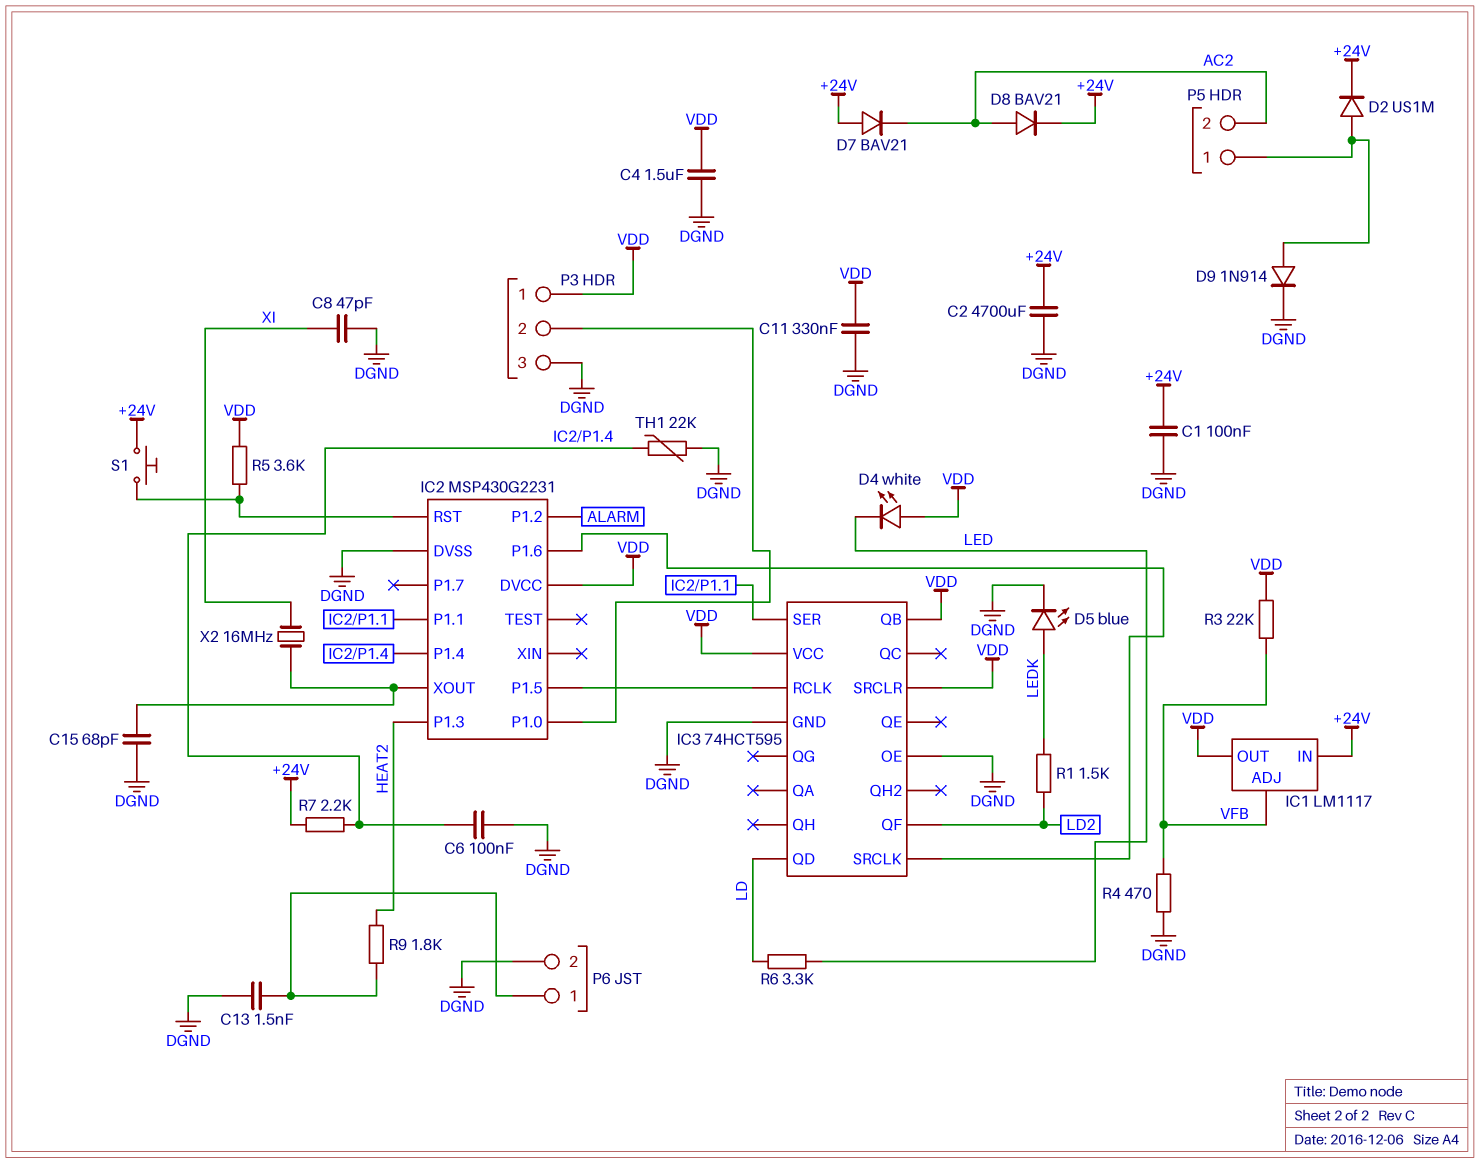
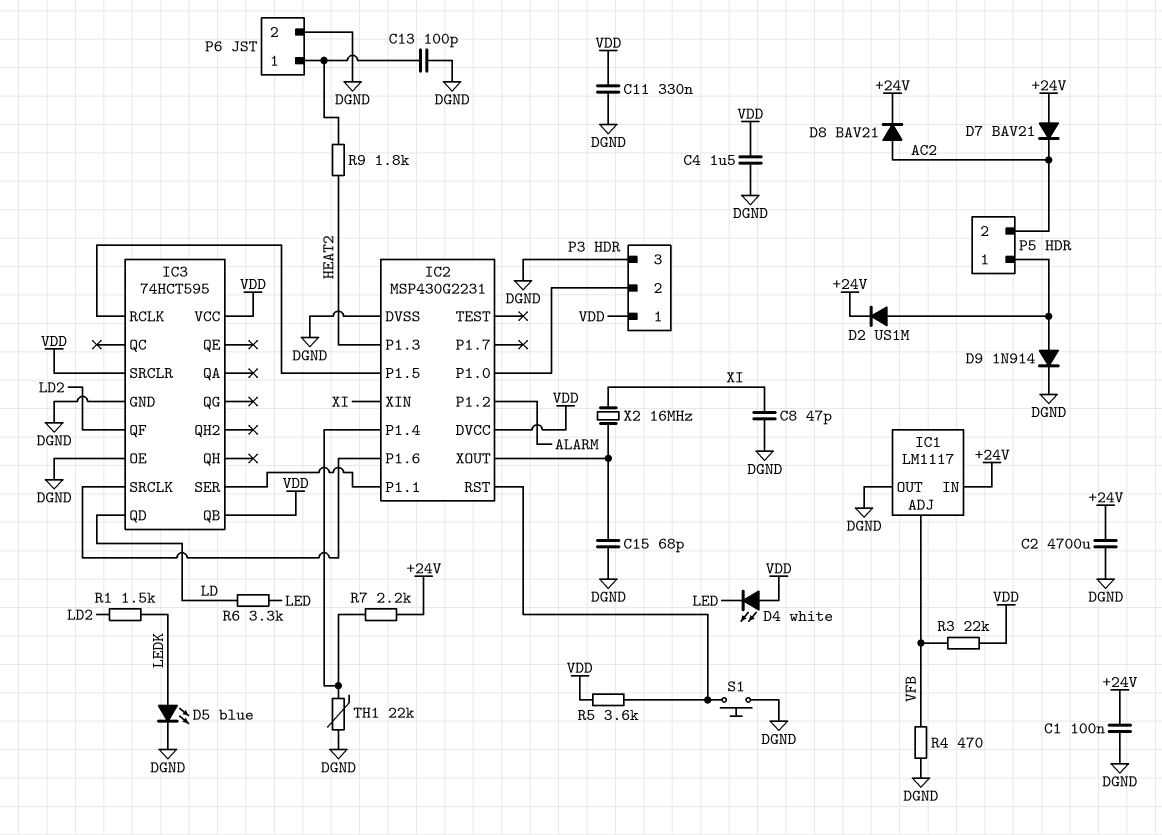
C6: 100nF (DGND, IC2/P1.4) -> none
C13: 1.5nF (DGND, P6/1) -> 100pF (DGND, P6/1)
IC1 pin OUT: VDD -> DGND
IC2 pin XIN: none -> XI
S1: button (+24V, IC2/RST) -> button (DGND, IC2/RST)

